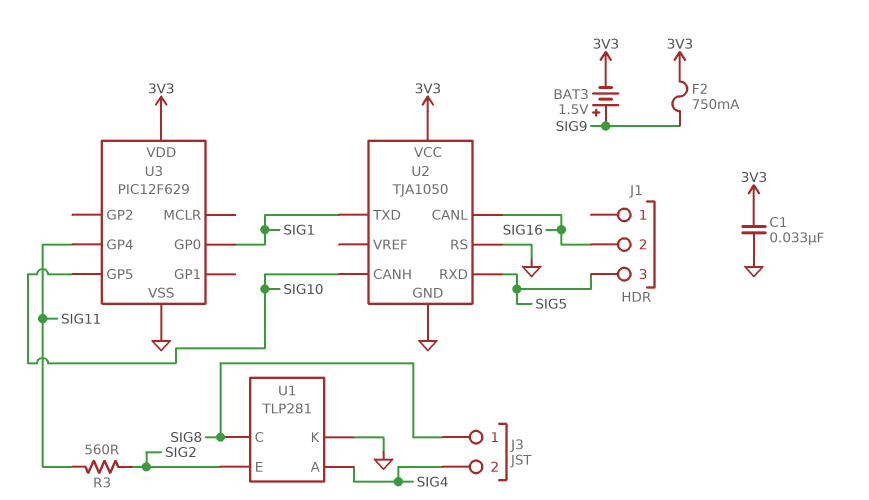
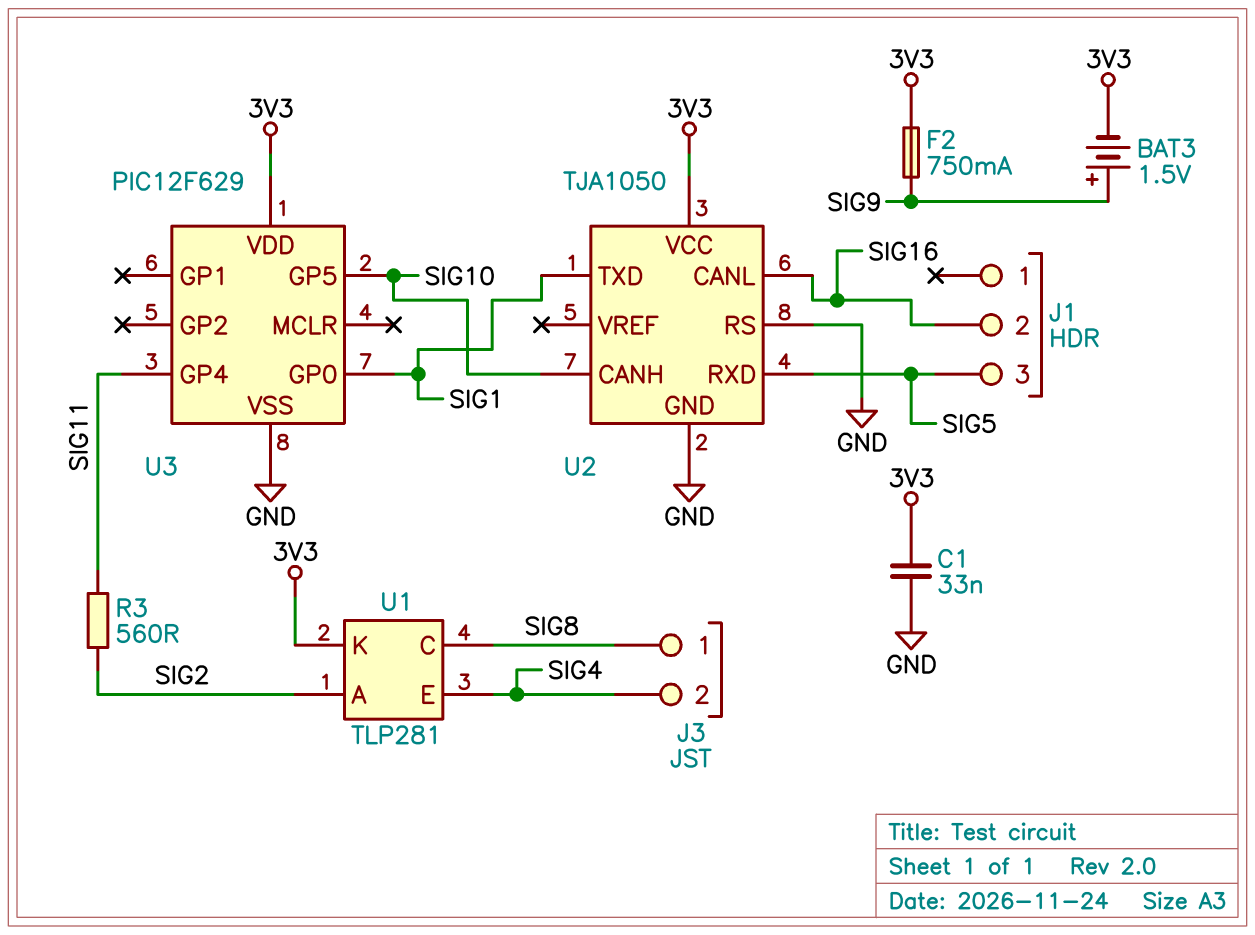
U1 pin A: SIG4 -> SIG2
U1 pin E: SIG2 -> SIG4
U1 pin K: GND -> 3V3

